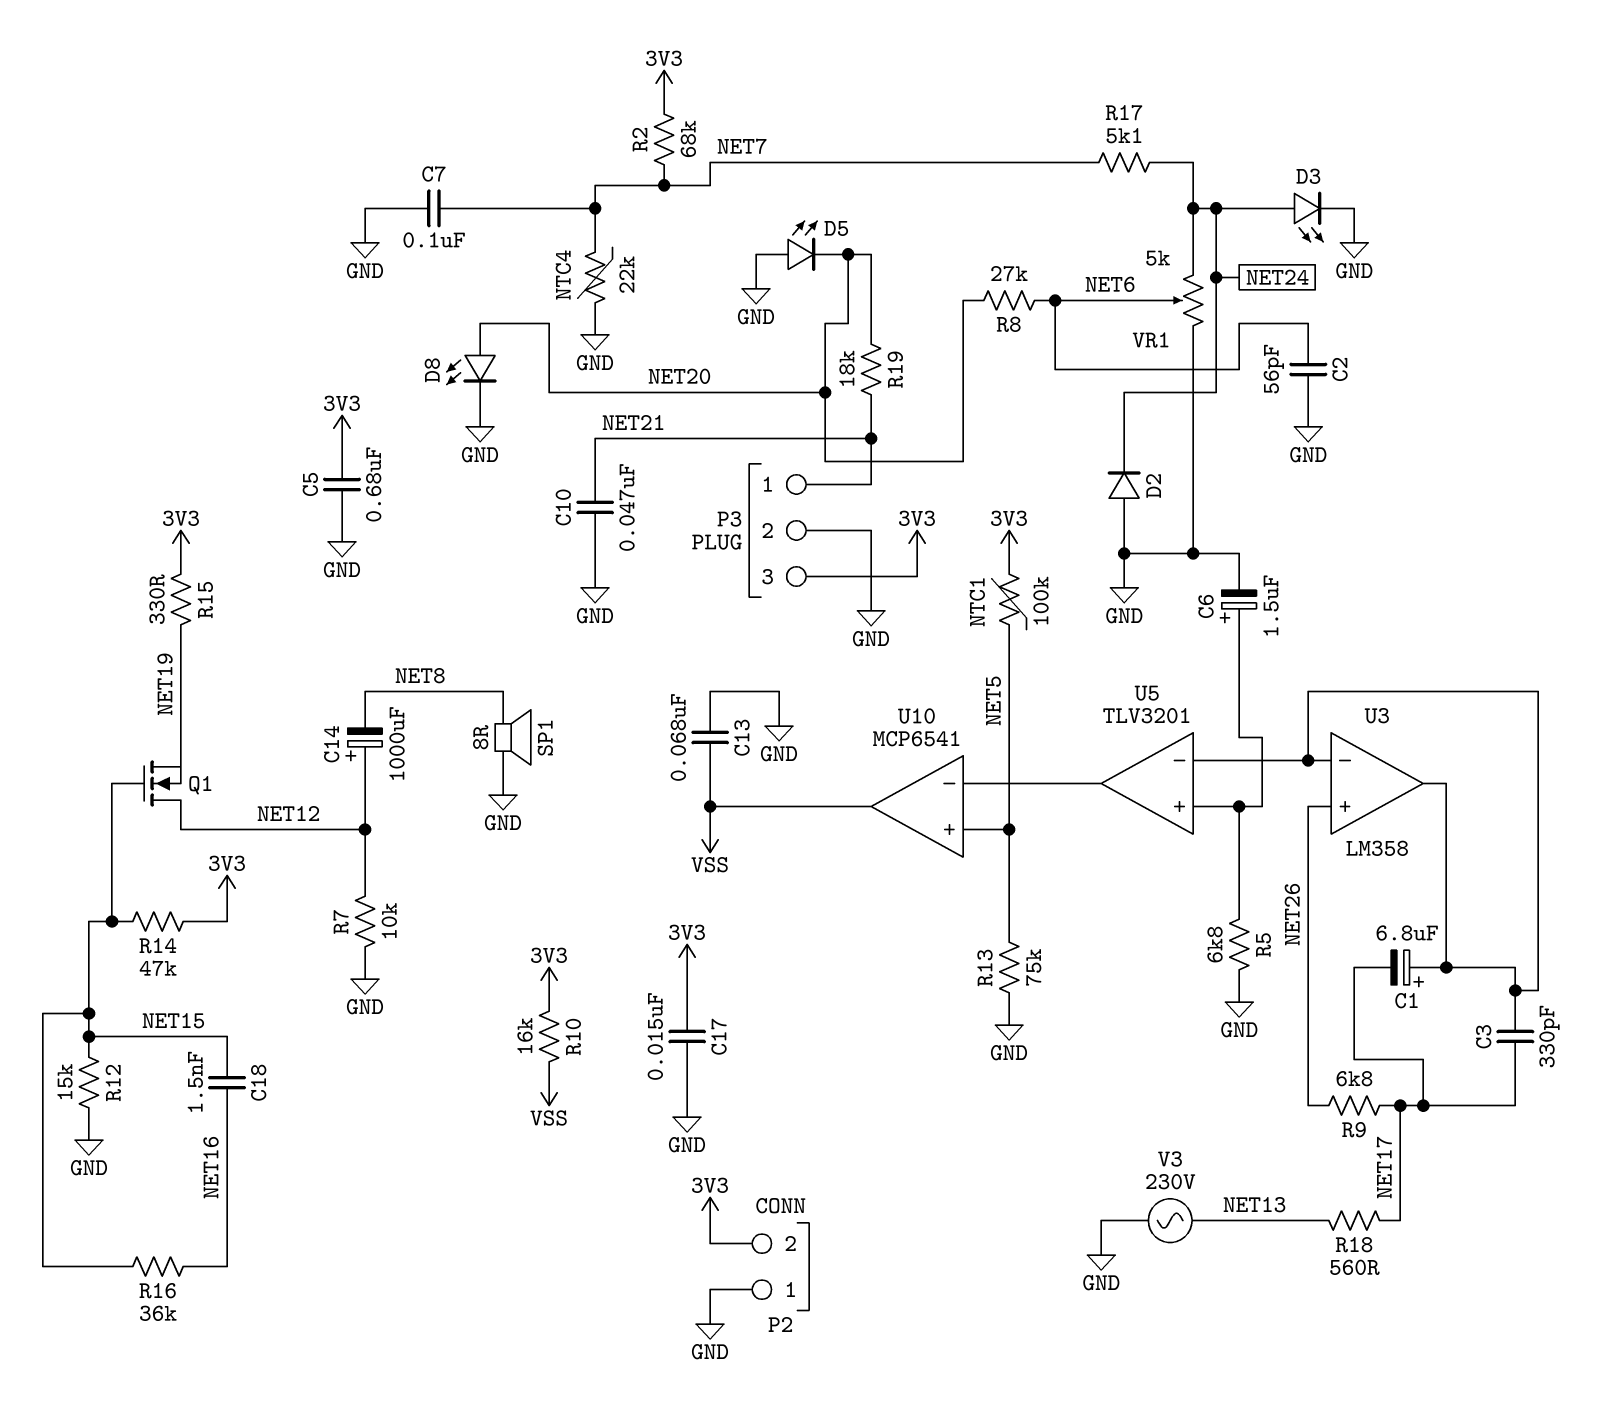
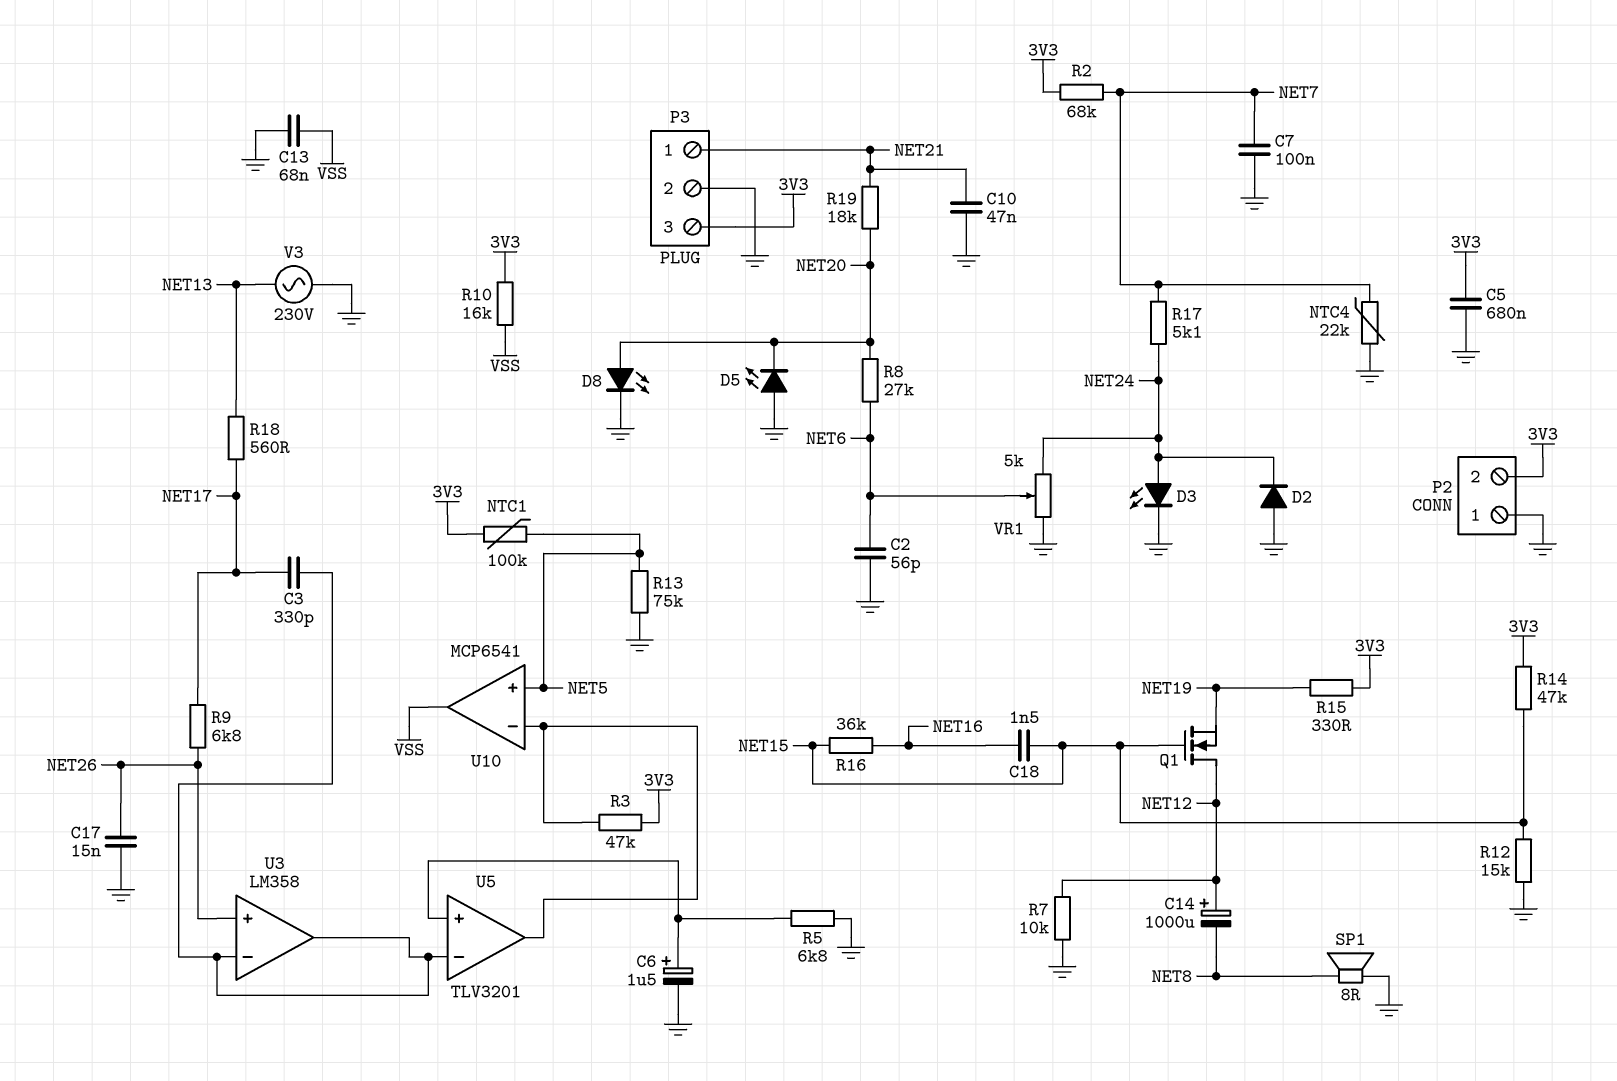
C1: 6.8uF (plus U3/in-, minus NET17) -> none
C17: 15nF (3V3, GND) -> 15nF (GND, NET26)
R3: none -> 47k (3V3, U5/out)

